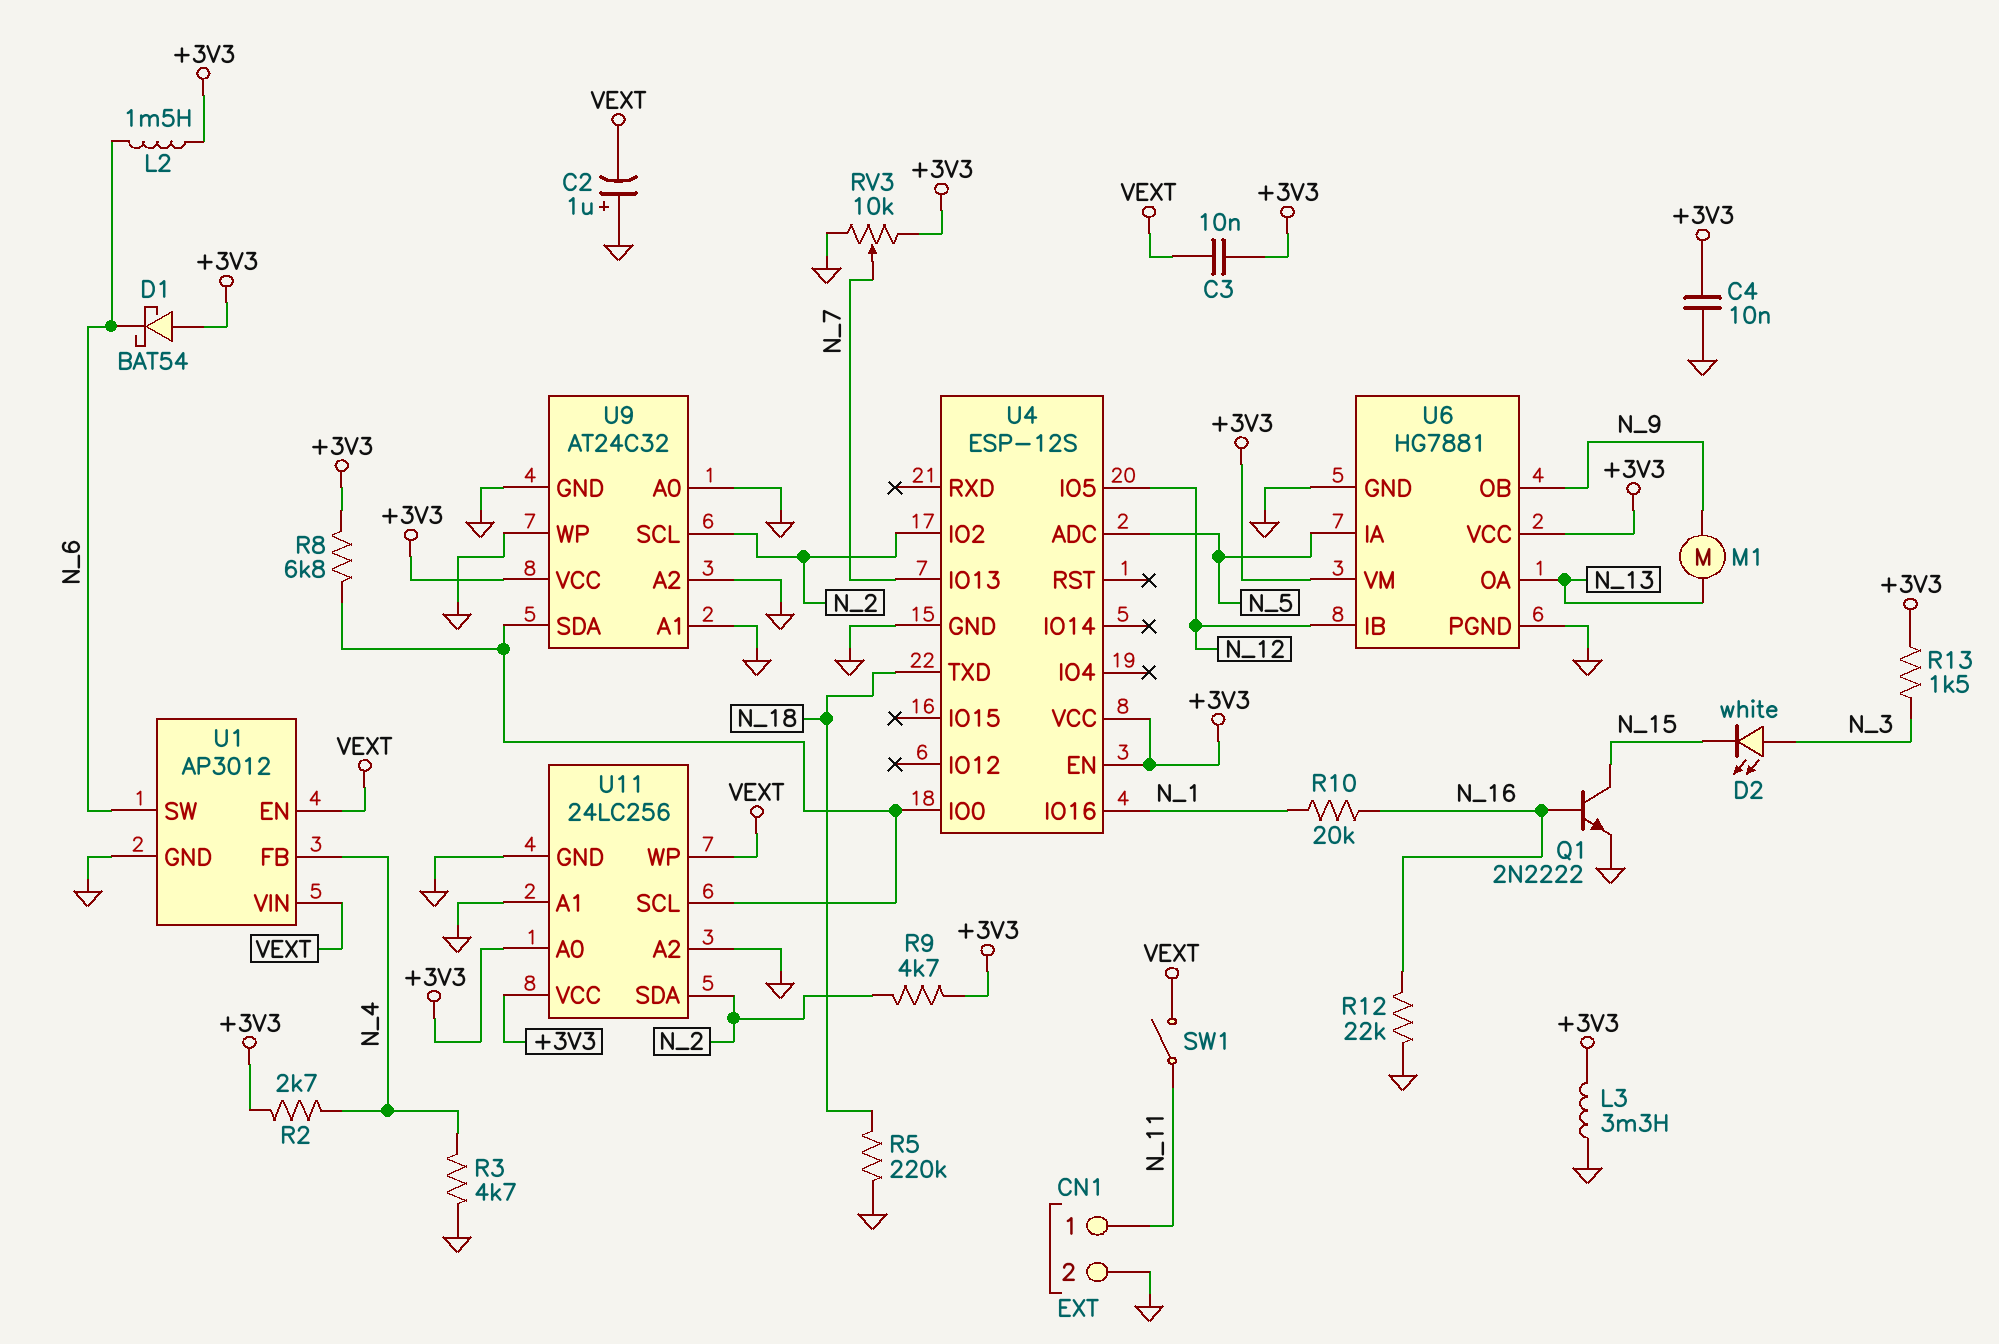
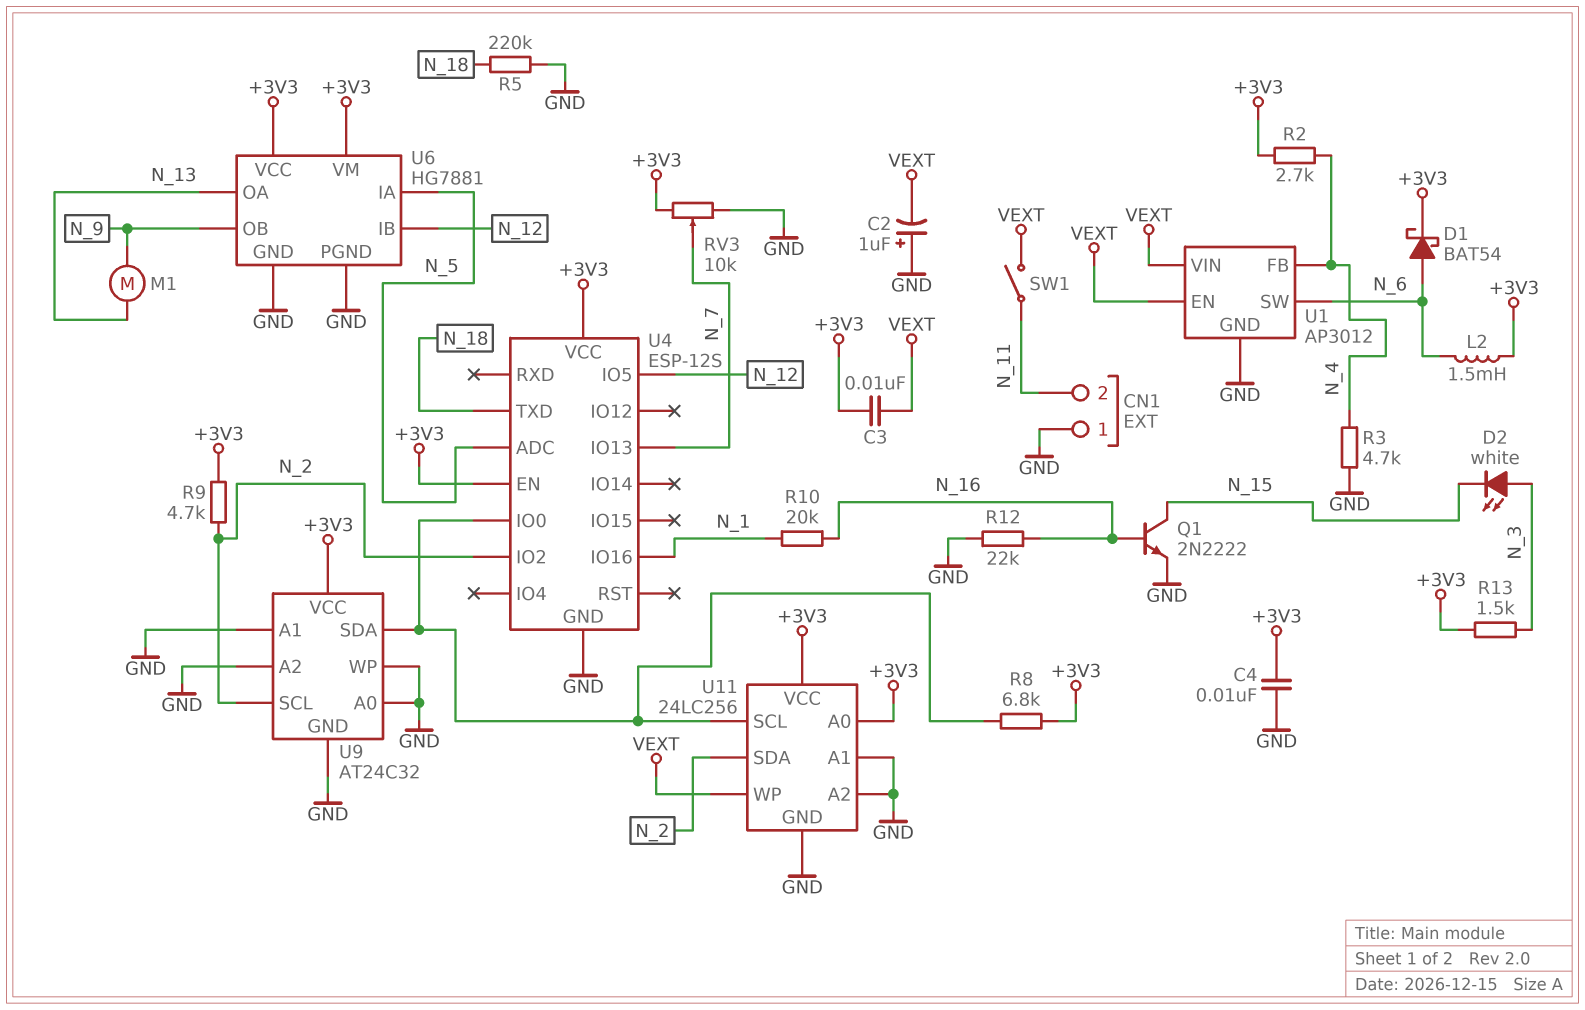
CN1 pin 1: N_11 -> GND
CN1 pin 2: GND -> N_11
D1: schottky BAT54 (A +3V3, K N_6) -> schottky BAT54 (A N_6, K +3V3)
L3: 3.3mH (+3V3, GND) -> none

